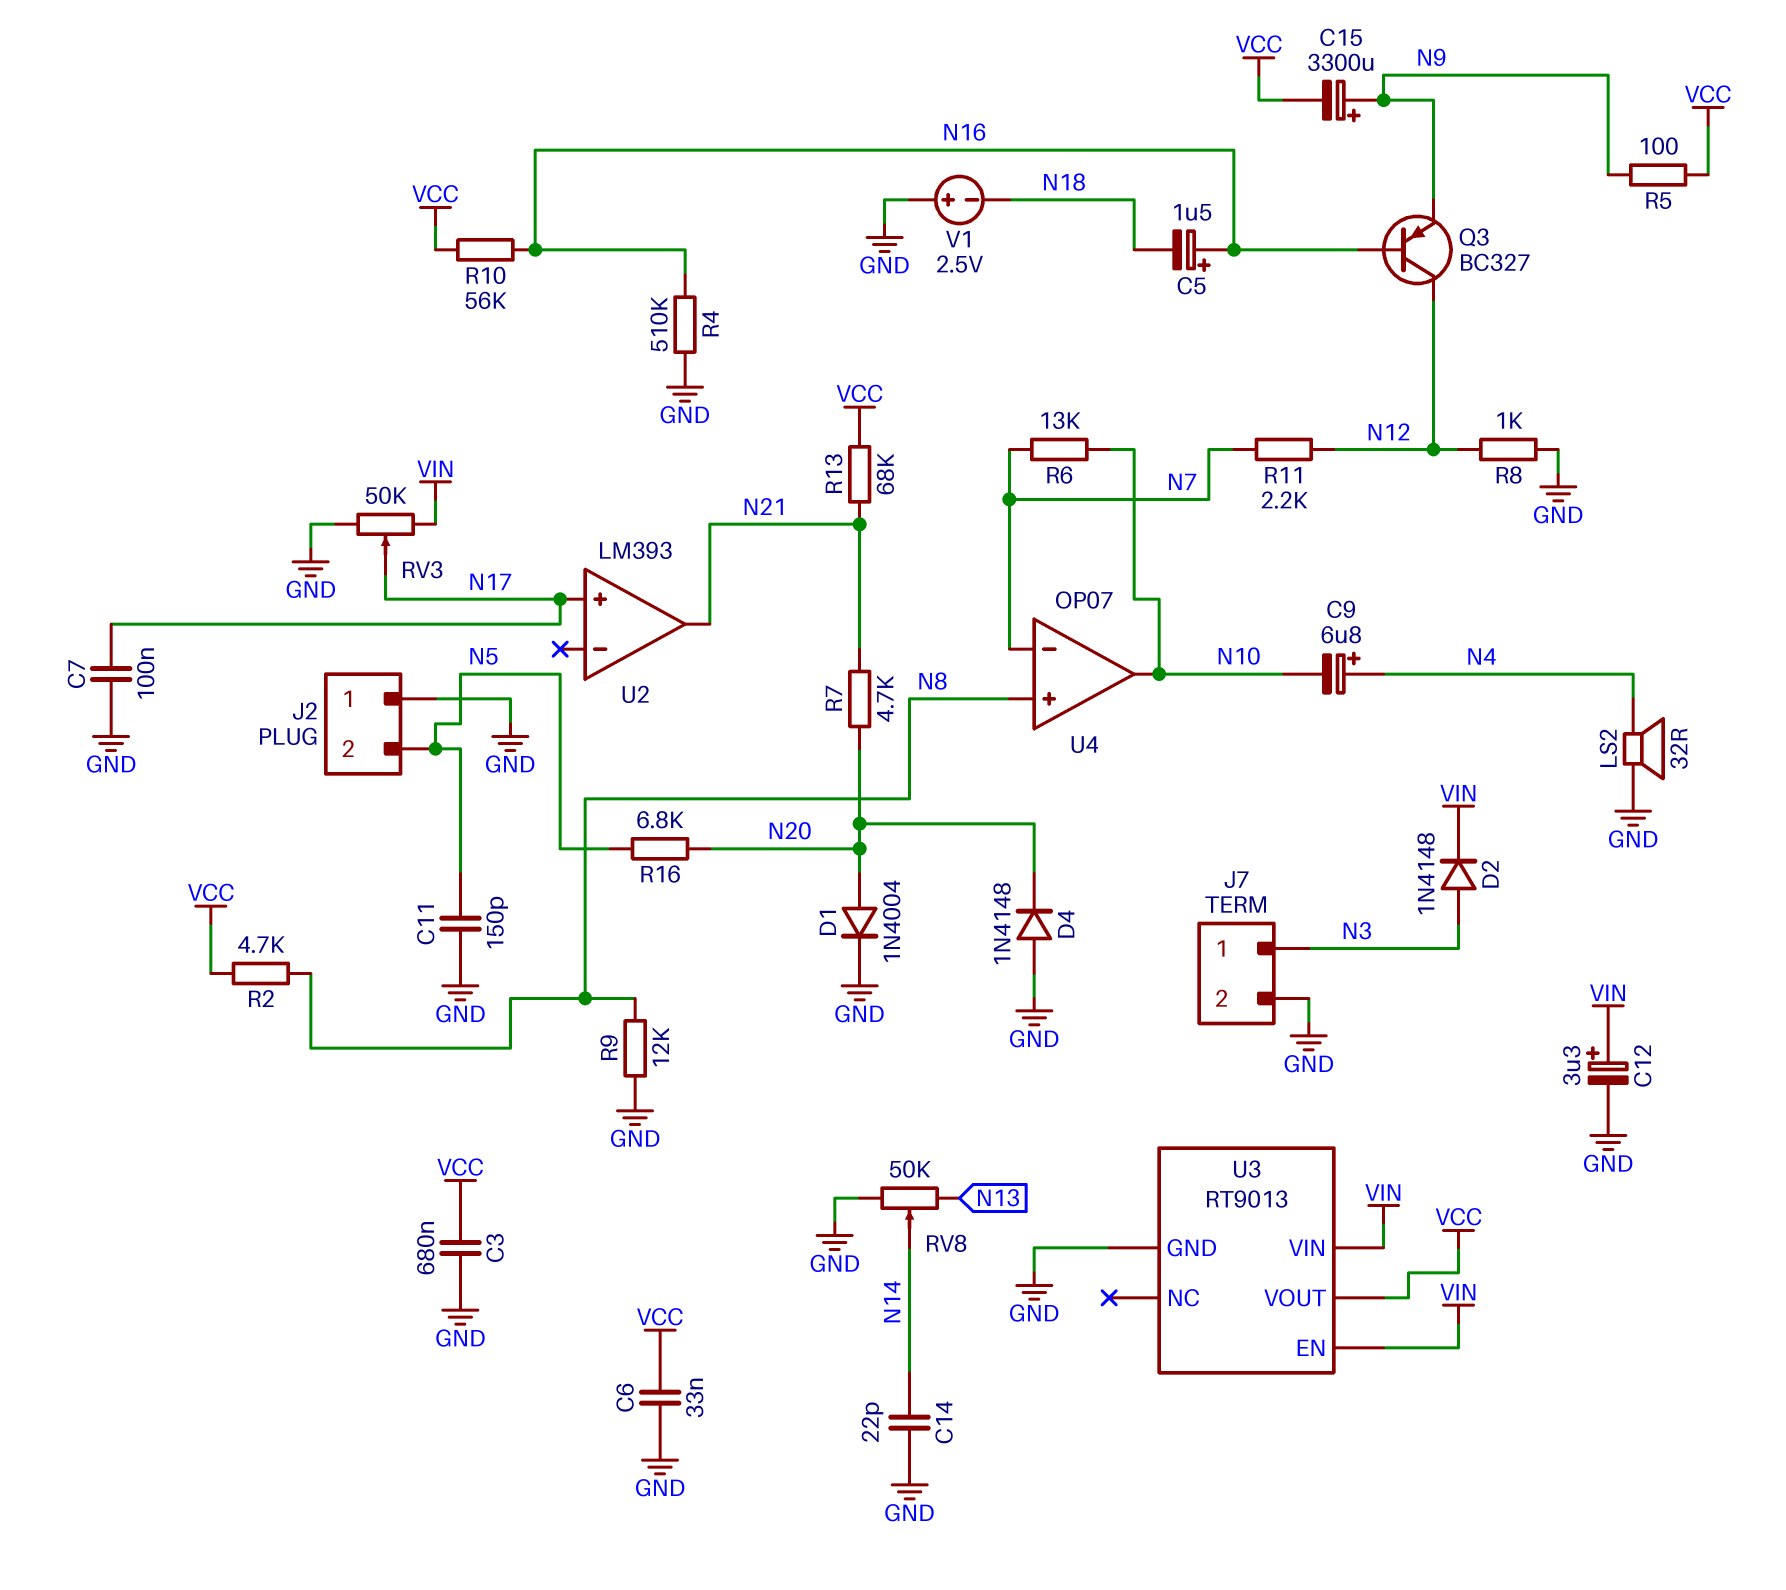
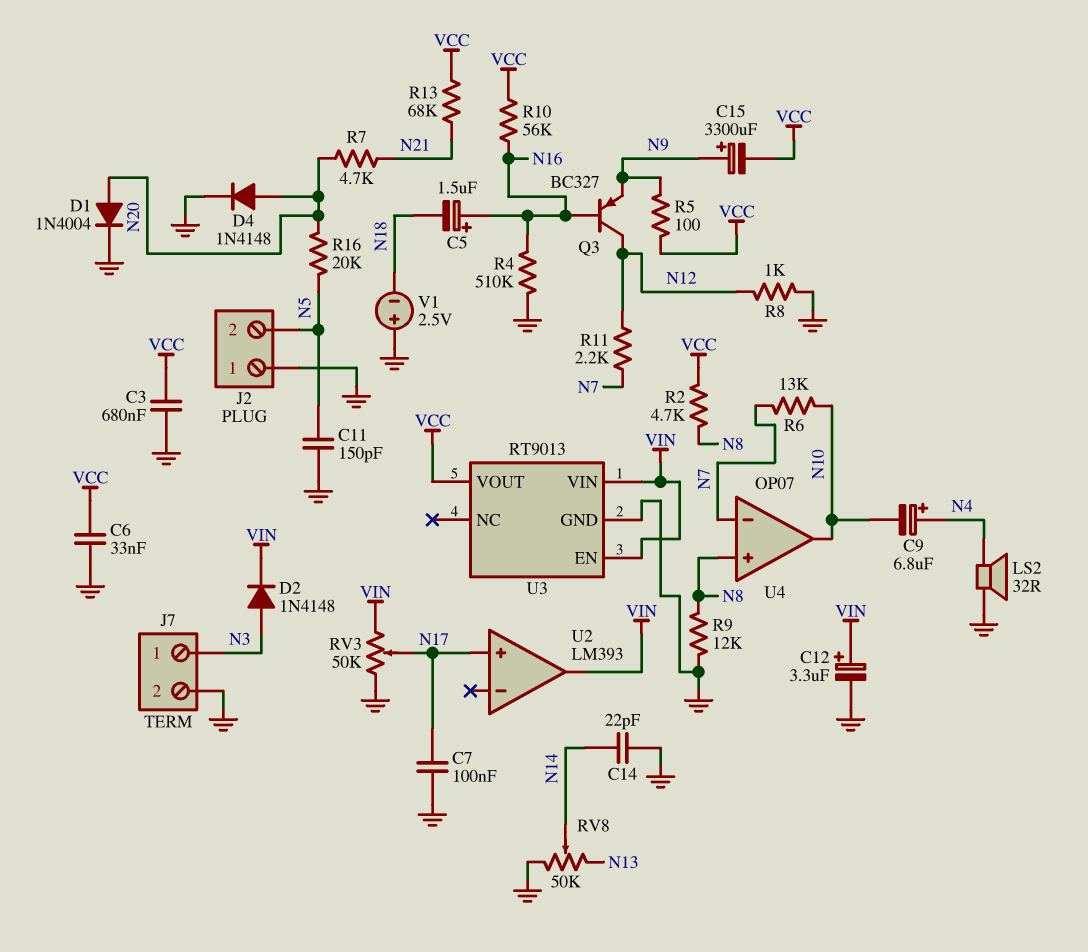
D4: diode 1N4148 (A GND, K N20) -> diode 1N4148 (A N20, K GND)
R16: 6.8k (N5, N20) -> 20k (N5, N20)
U2 pin out: N21 -> VIN

